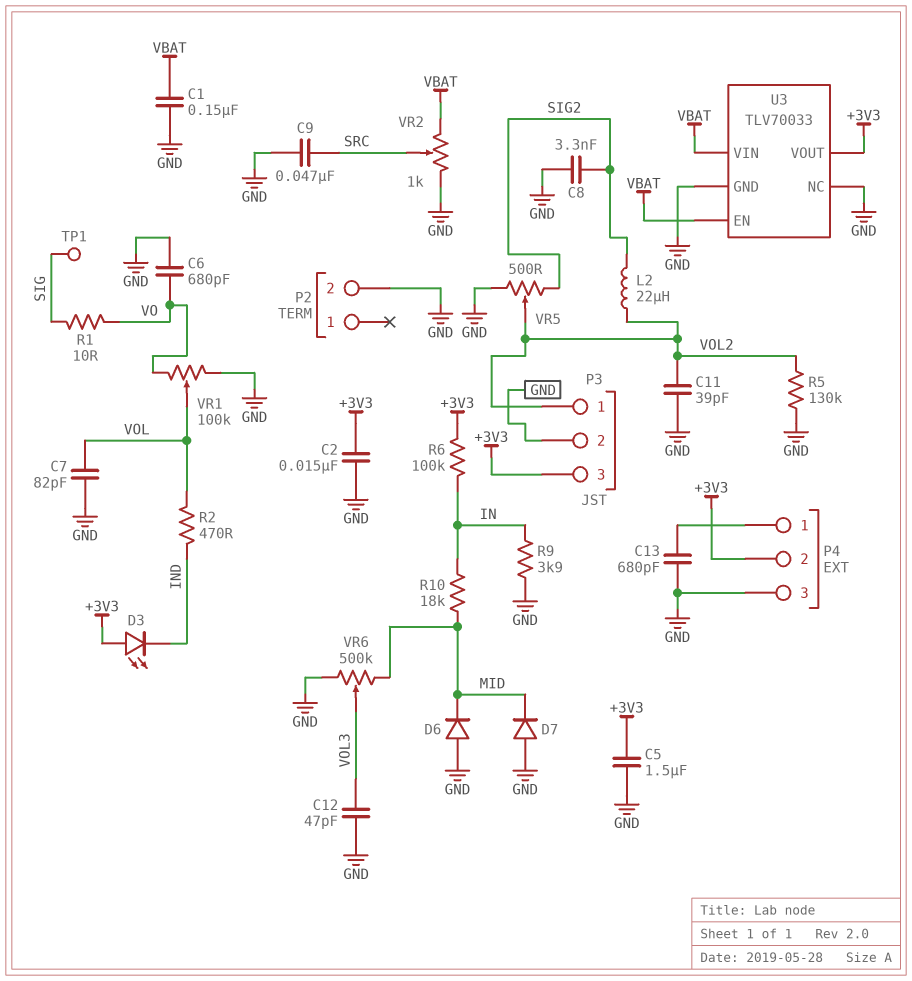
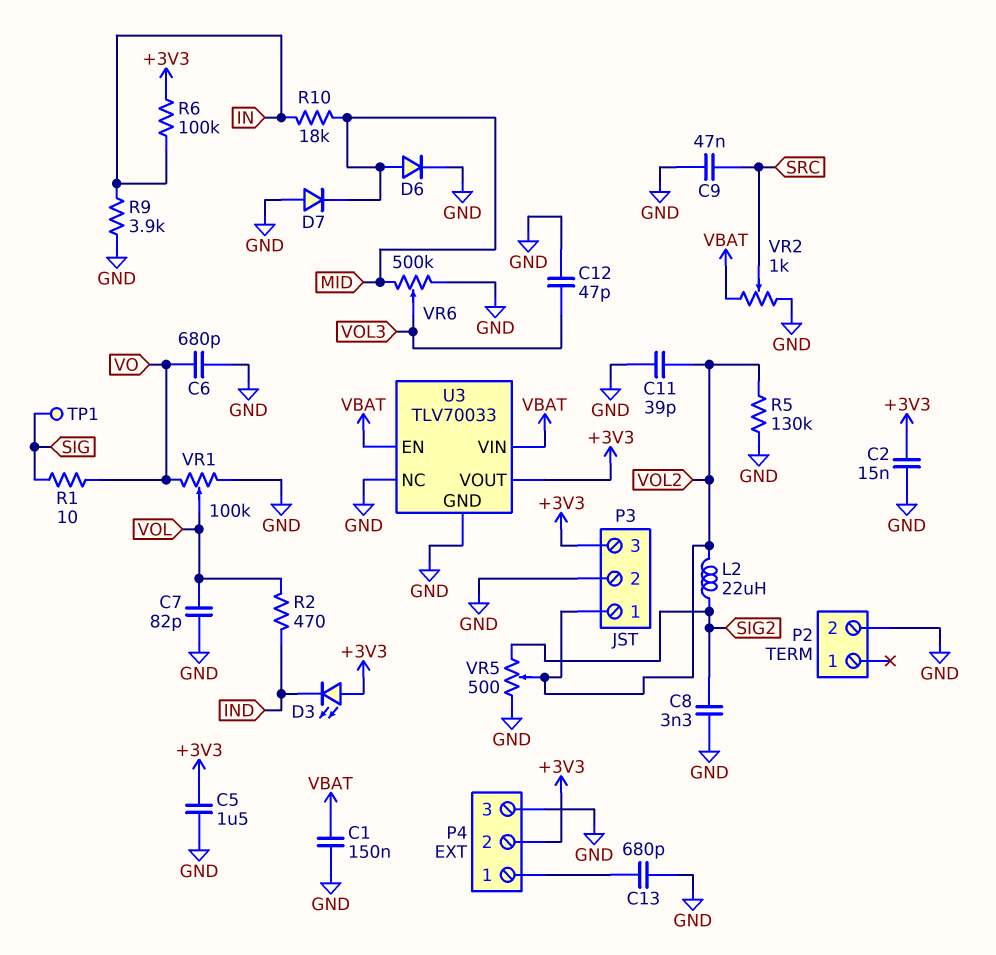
D6: diode (A GND, K MID) -> diode (A MID, K GND)

